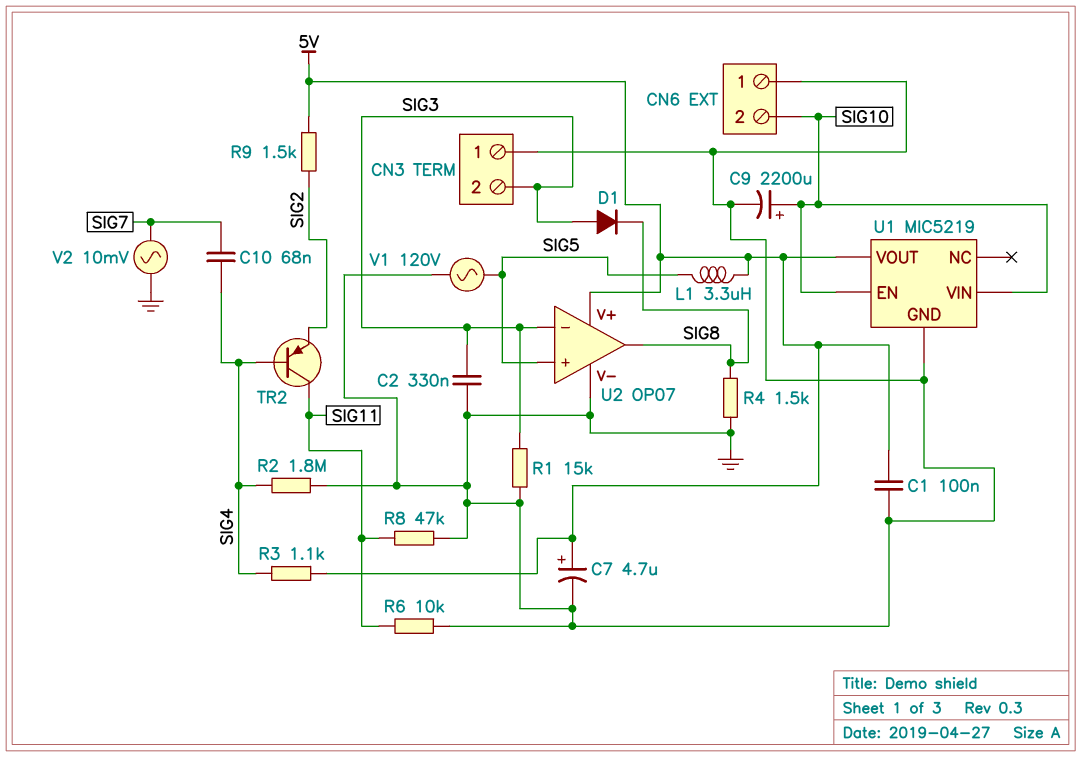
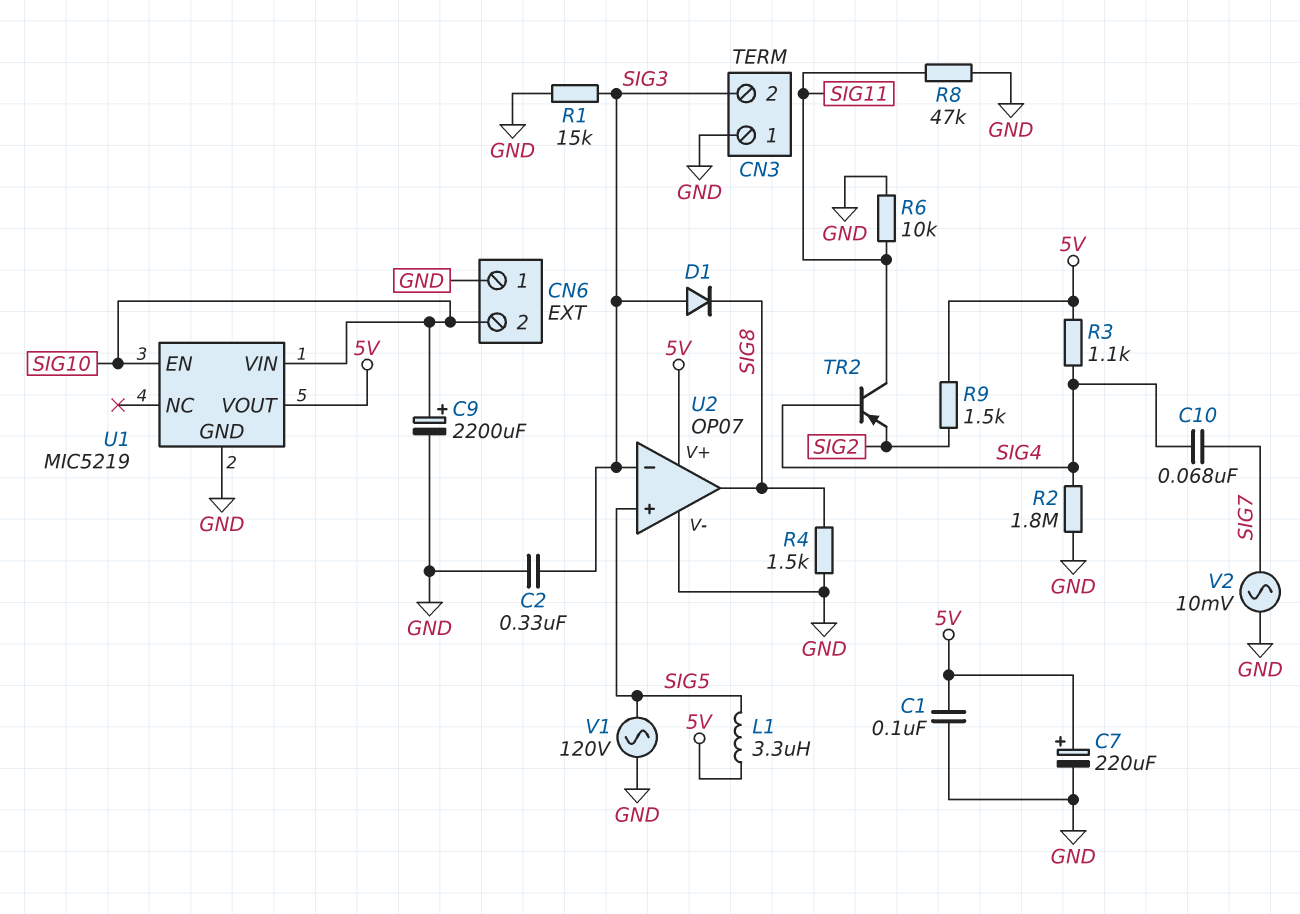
C7: 4.7uF (plus 5V, minus GND) -> 220uF (plus 5V, minus GND)

